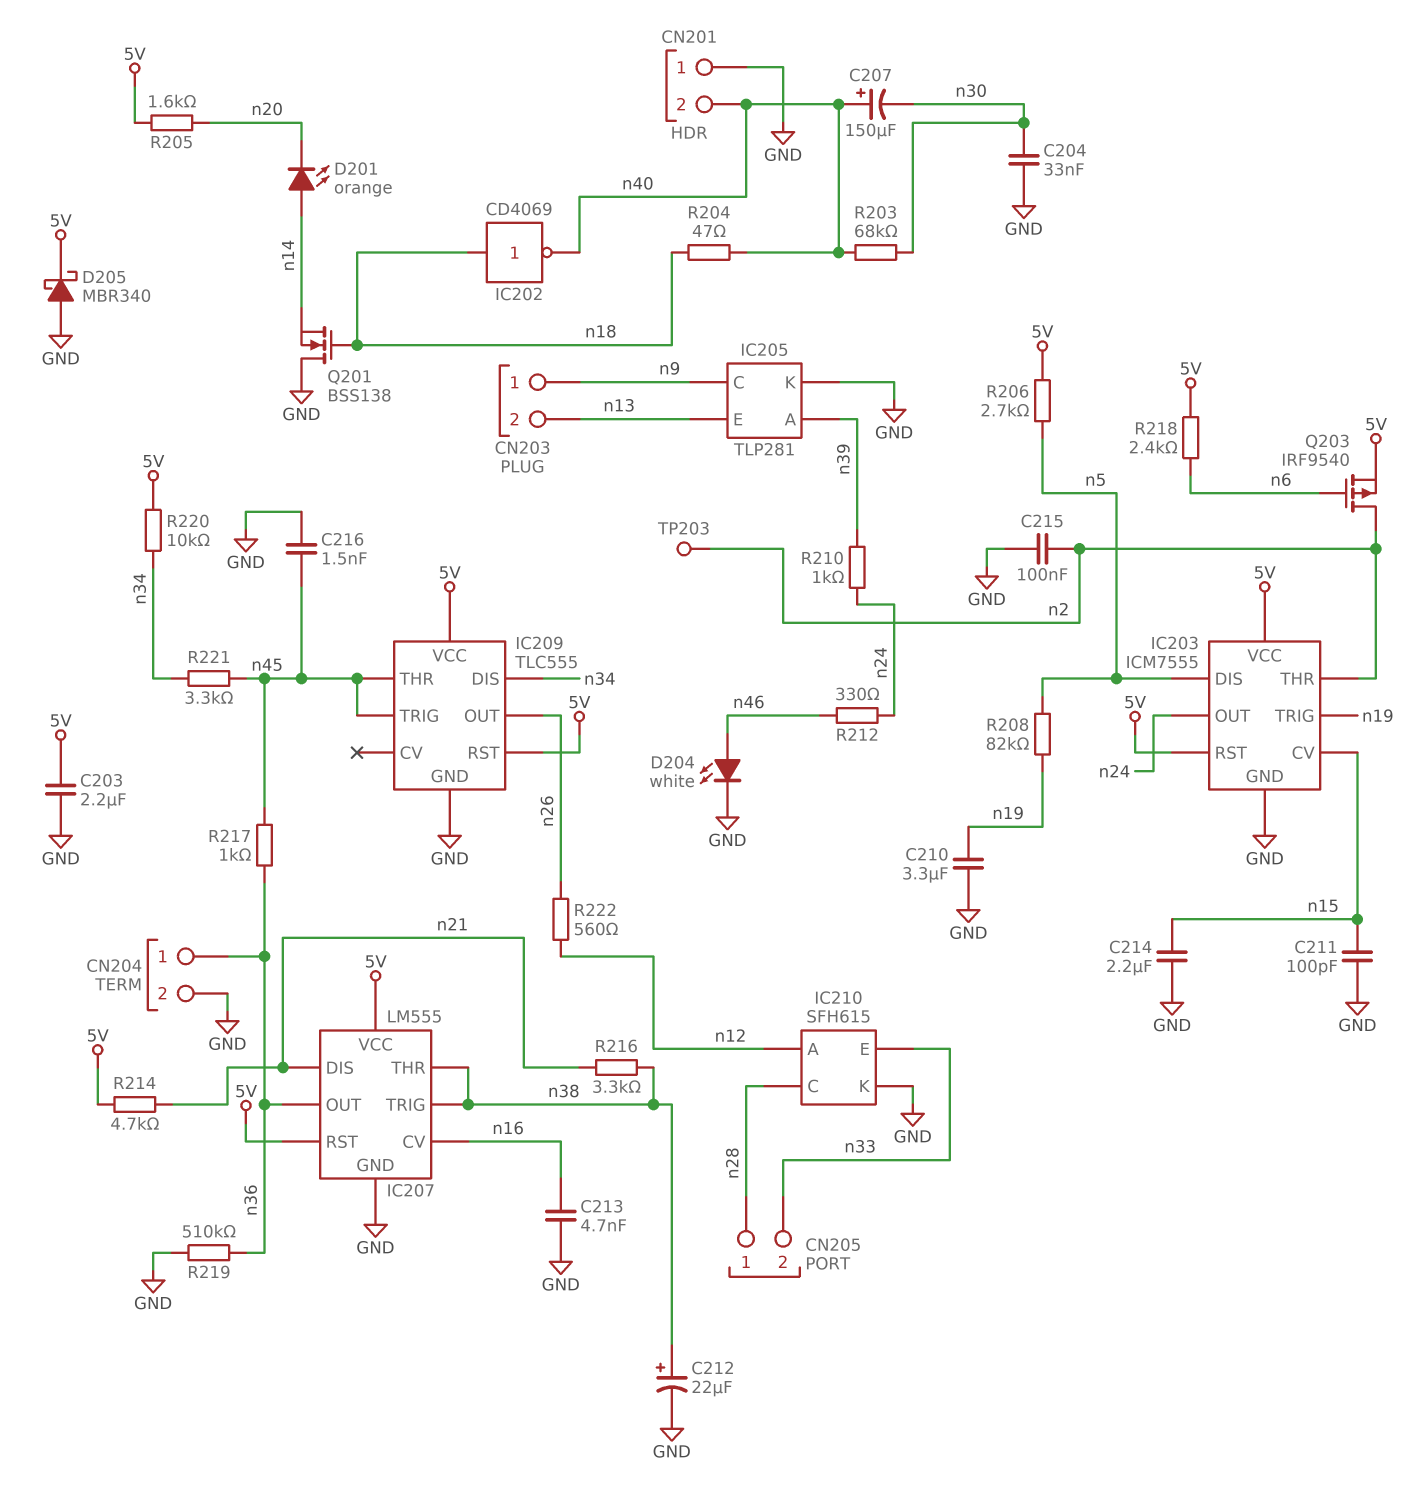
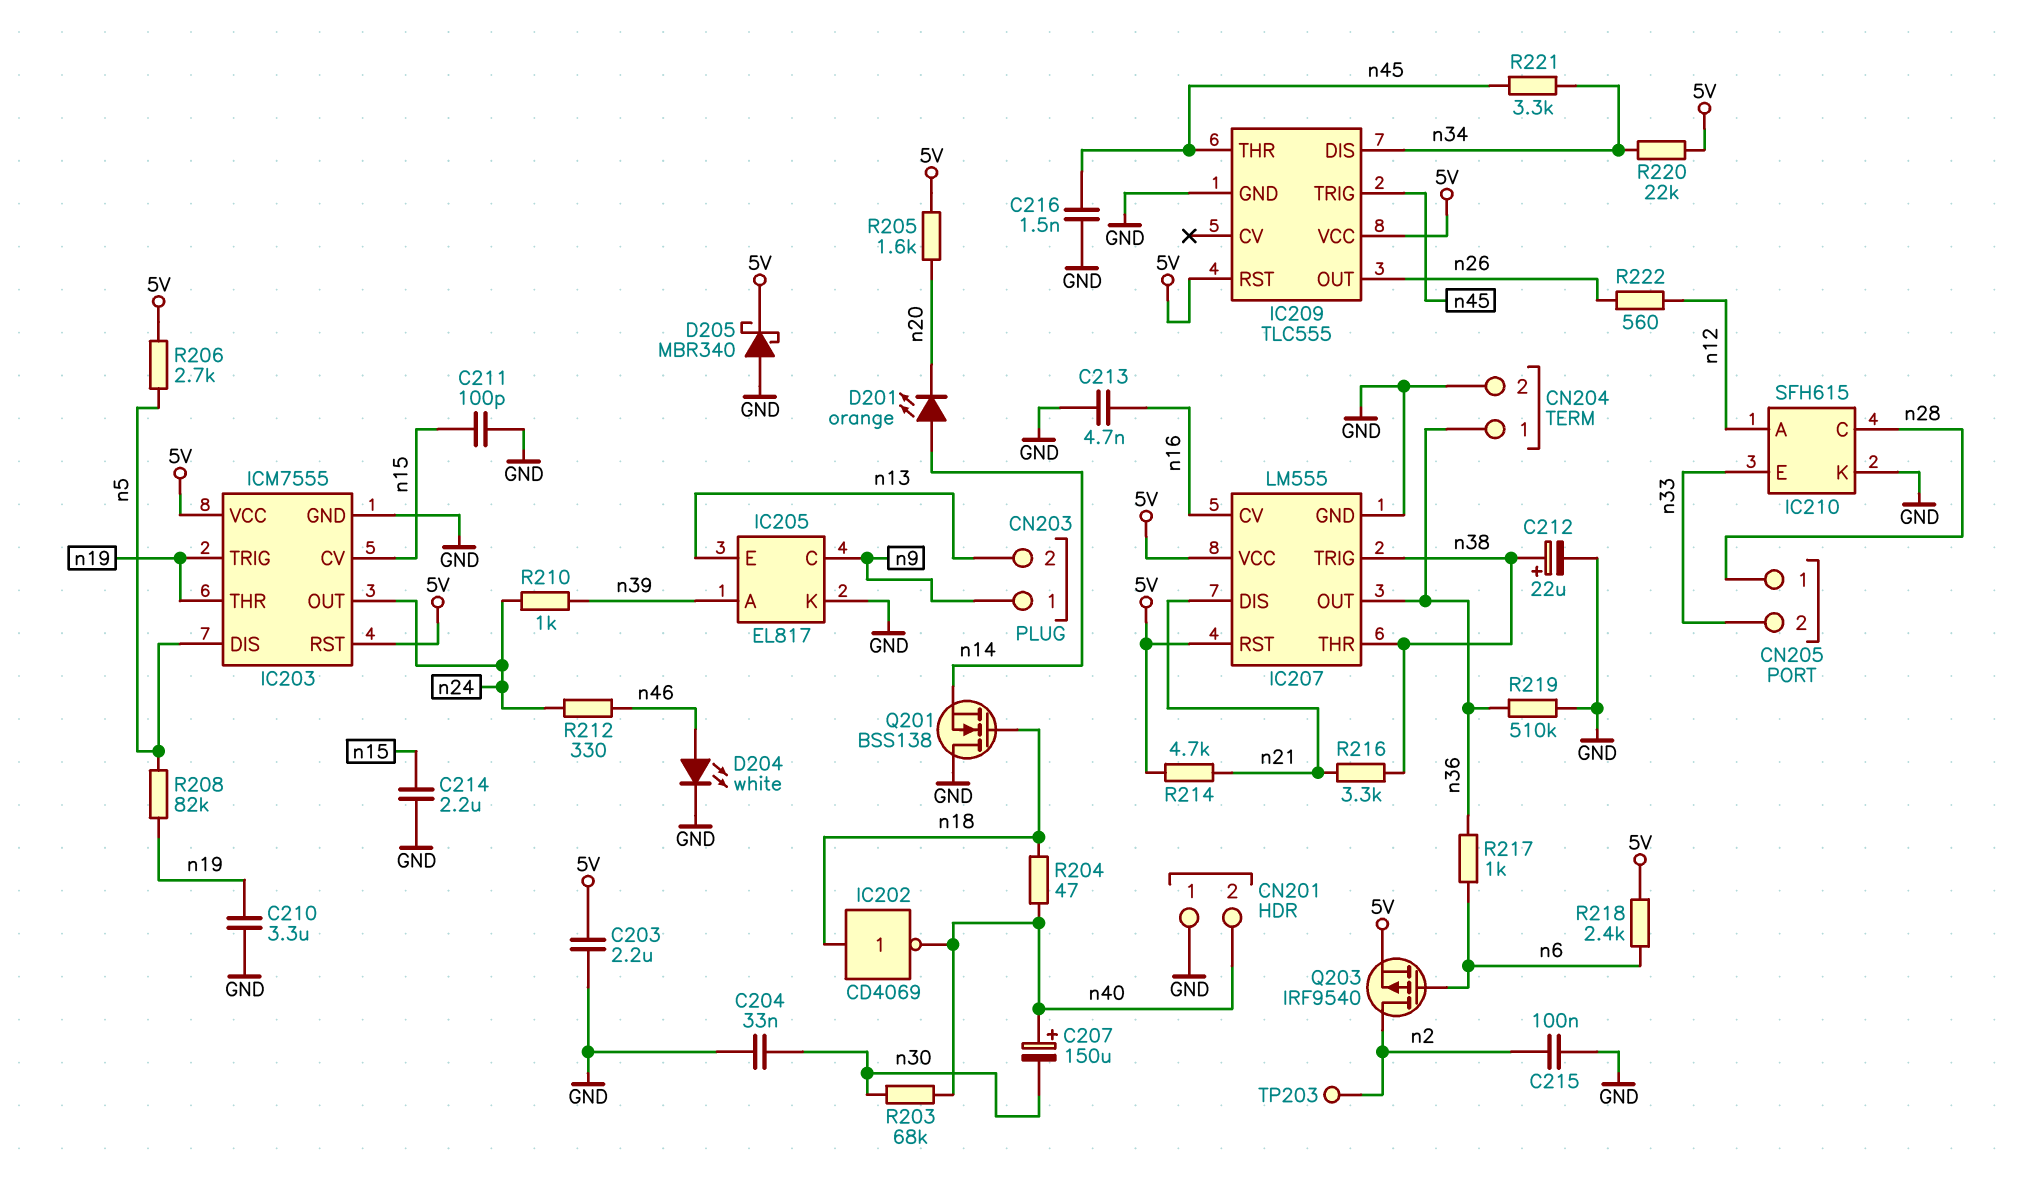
IC203 pin THR: n2 -> n19
IC205: TLP281 -> EL817
R217: 1k (n36, n45) -> 1k (n6, n36)
R220: 10k (5V, n34) -> 22k (5V, n34)

